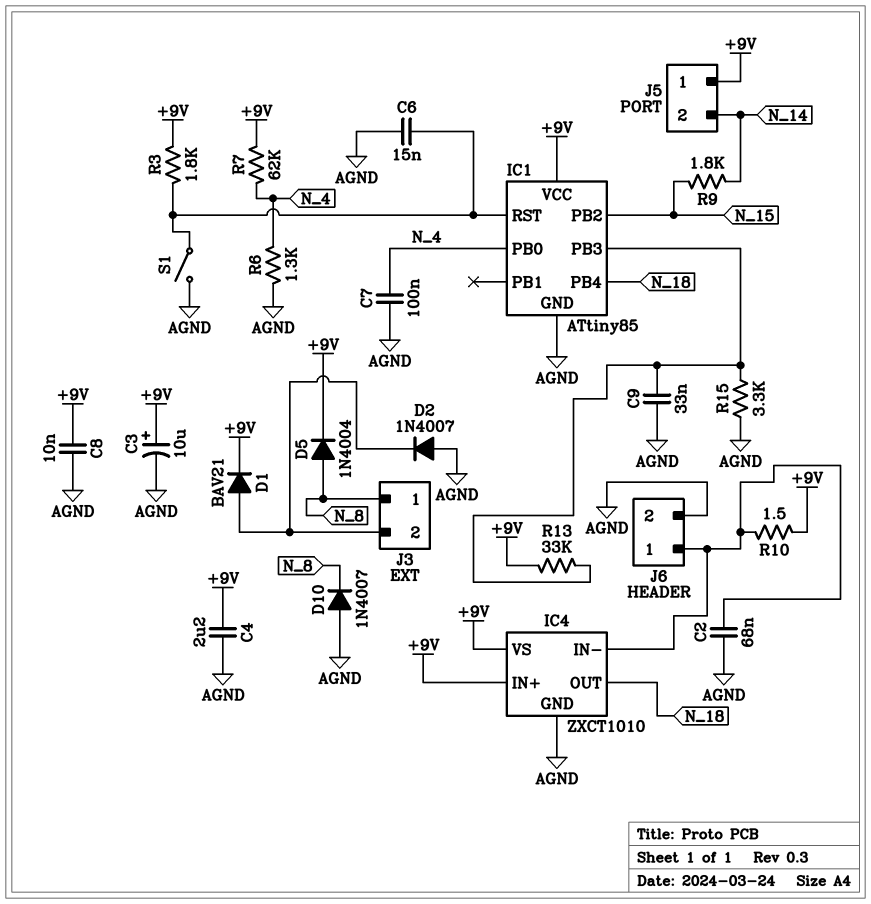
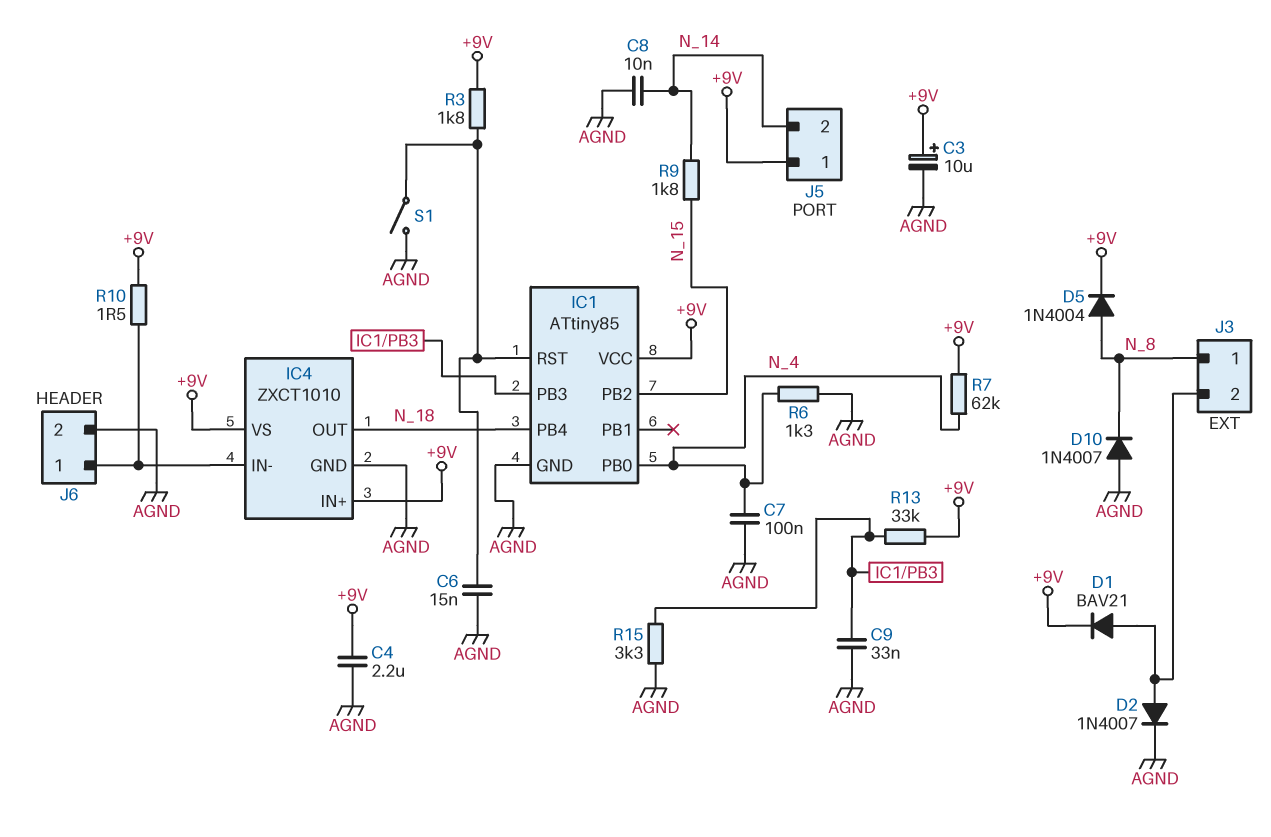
C2: 68nF (AGND, IC4/IN-) -> none
C8: 10nF (+9V, AGND) -> 10nF (AGND, N_14)
D2: diode 1N4007 (A AGND, K J3/2) -> diode 1N4007 (A J3/2, K AGND)

